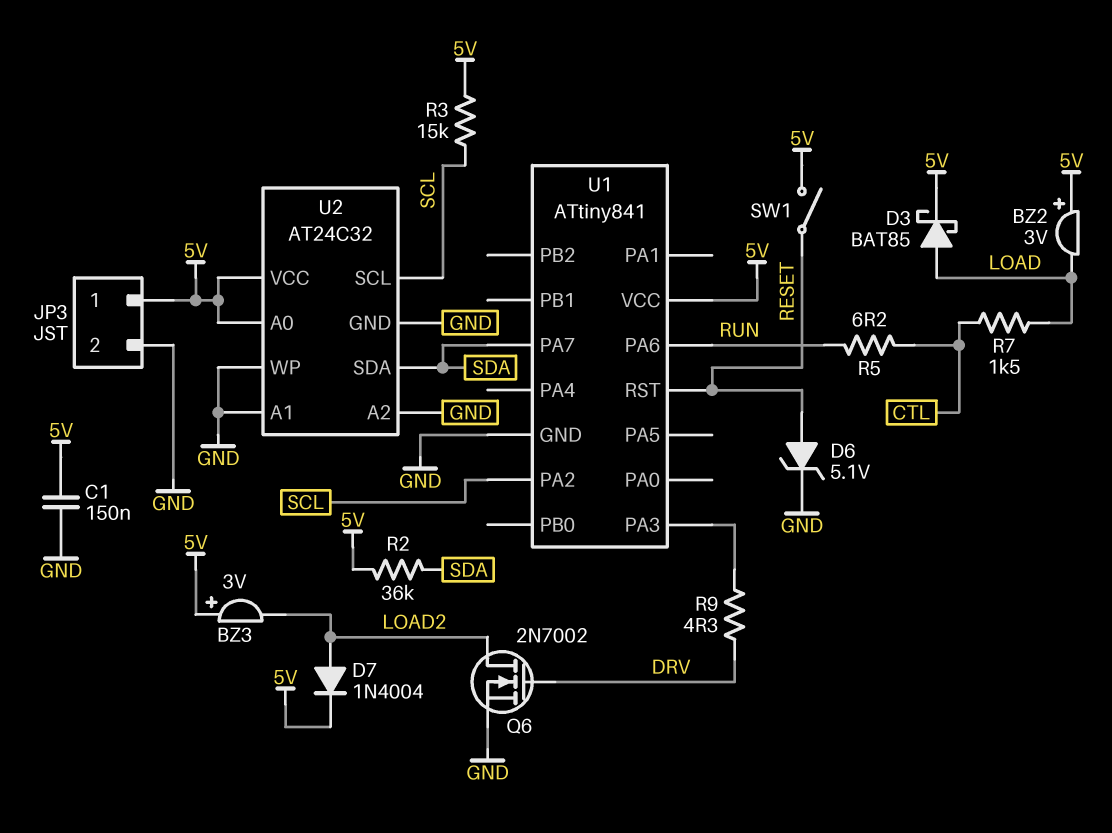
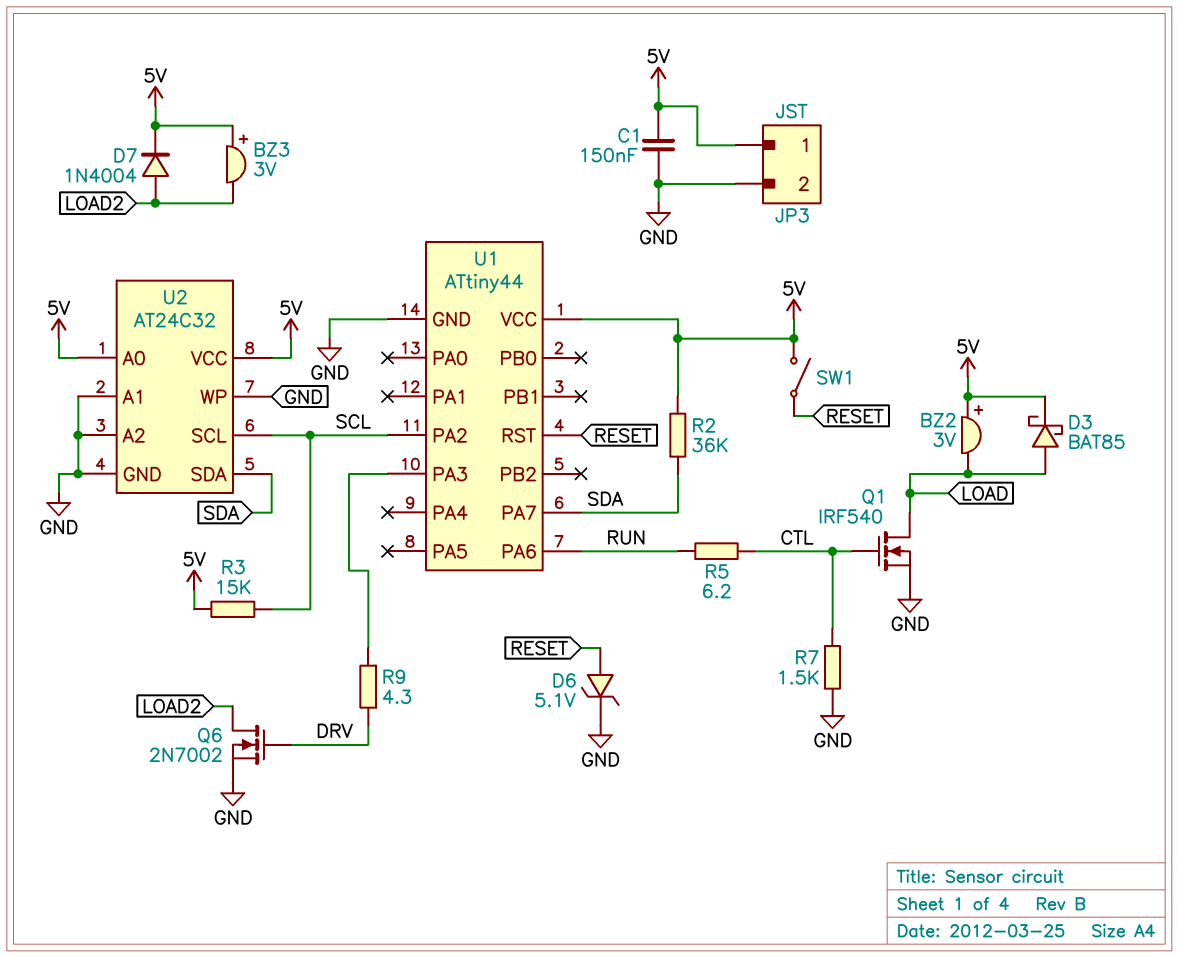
Q1: none -> NMOS IRF540 (G CTL, D LOAD, S GND)
R7: 1.5k (CTL, LOAD) -> 1.5k (CTL, GND)
U1: ATtiny841 -> ATtiny44

